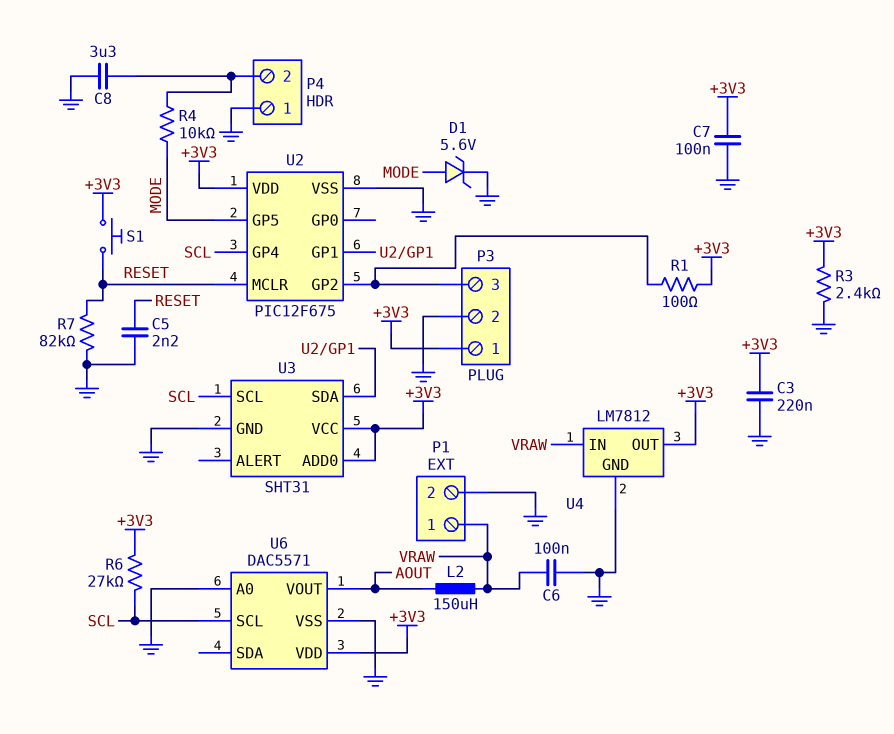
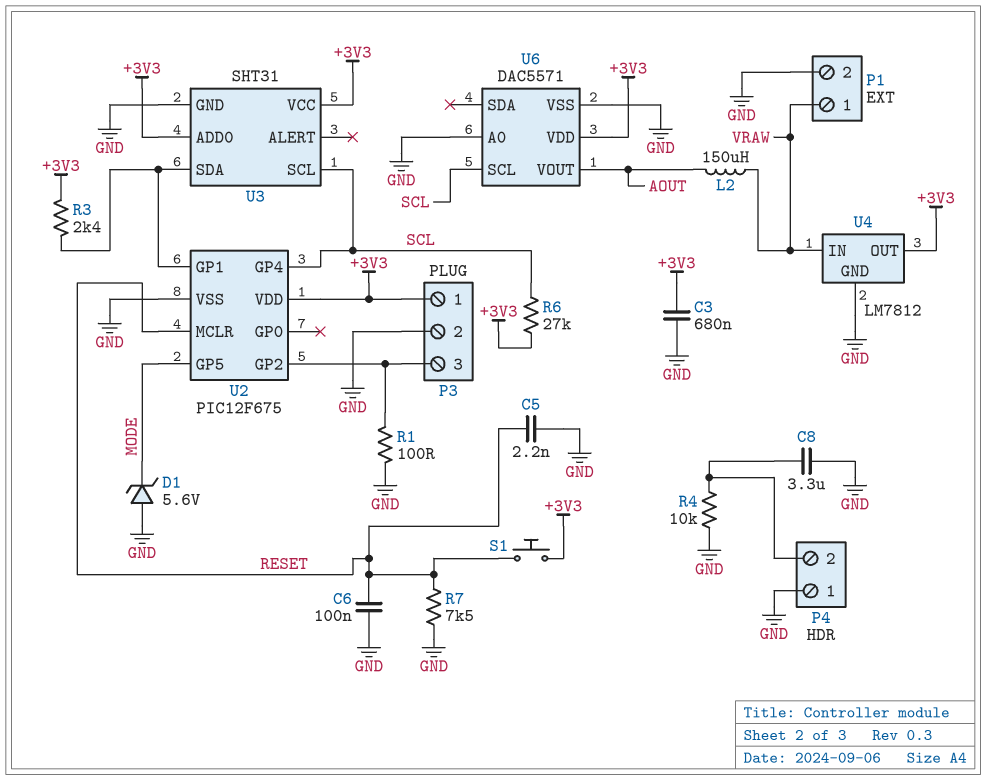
C3: 220nF (+3V3, GND) -> 680nF (+3V3, GND)
C6: 100nF (GND, VRAW) -> 100nF (GND, RESET)
C7: 100nF (+3V3, GND) -> none
D1: zener 5.6V (A MODE, K GND) -> zener 5.6V (A GND, K MODE)
R1: 100 (+3V3, P3/3) -> 100 (GND, P3/3)
R3: 2.4k (+3V3, GND) -> 2.4k (+3V3, U2/GP1)
R4: 10k (MODE, P4/2) -> 10k (GND, P4/2)
R7: 82k (GND, RESET) -> 7.5k (GND, RESET)

